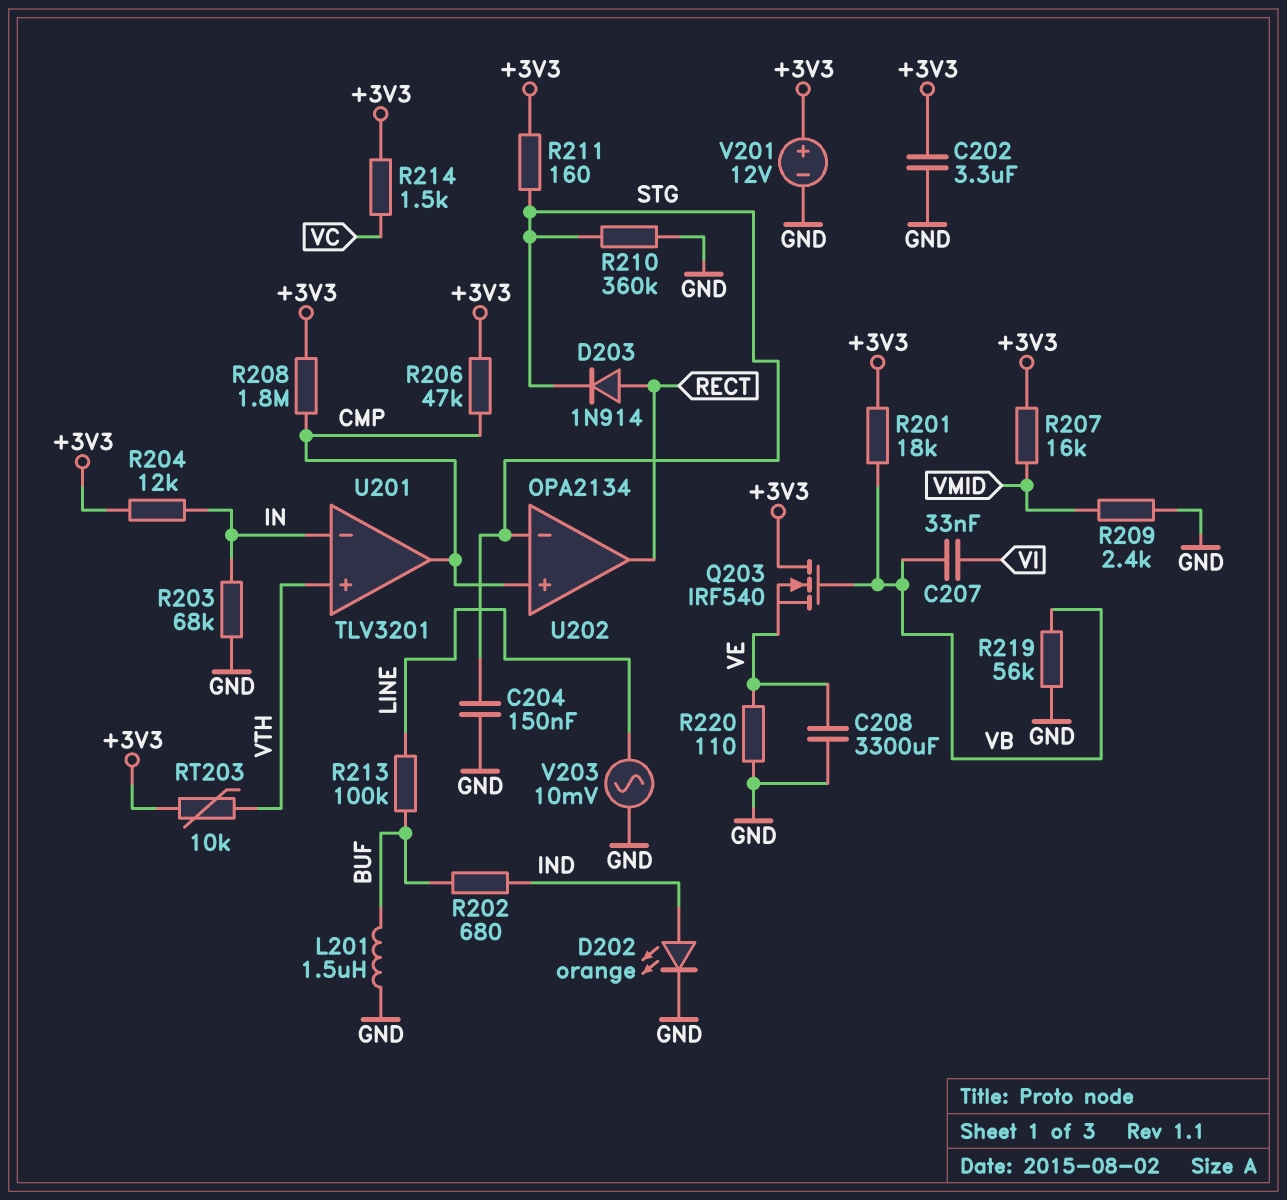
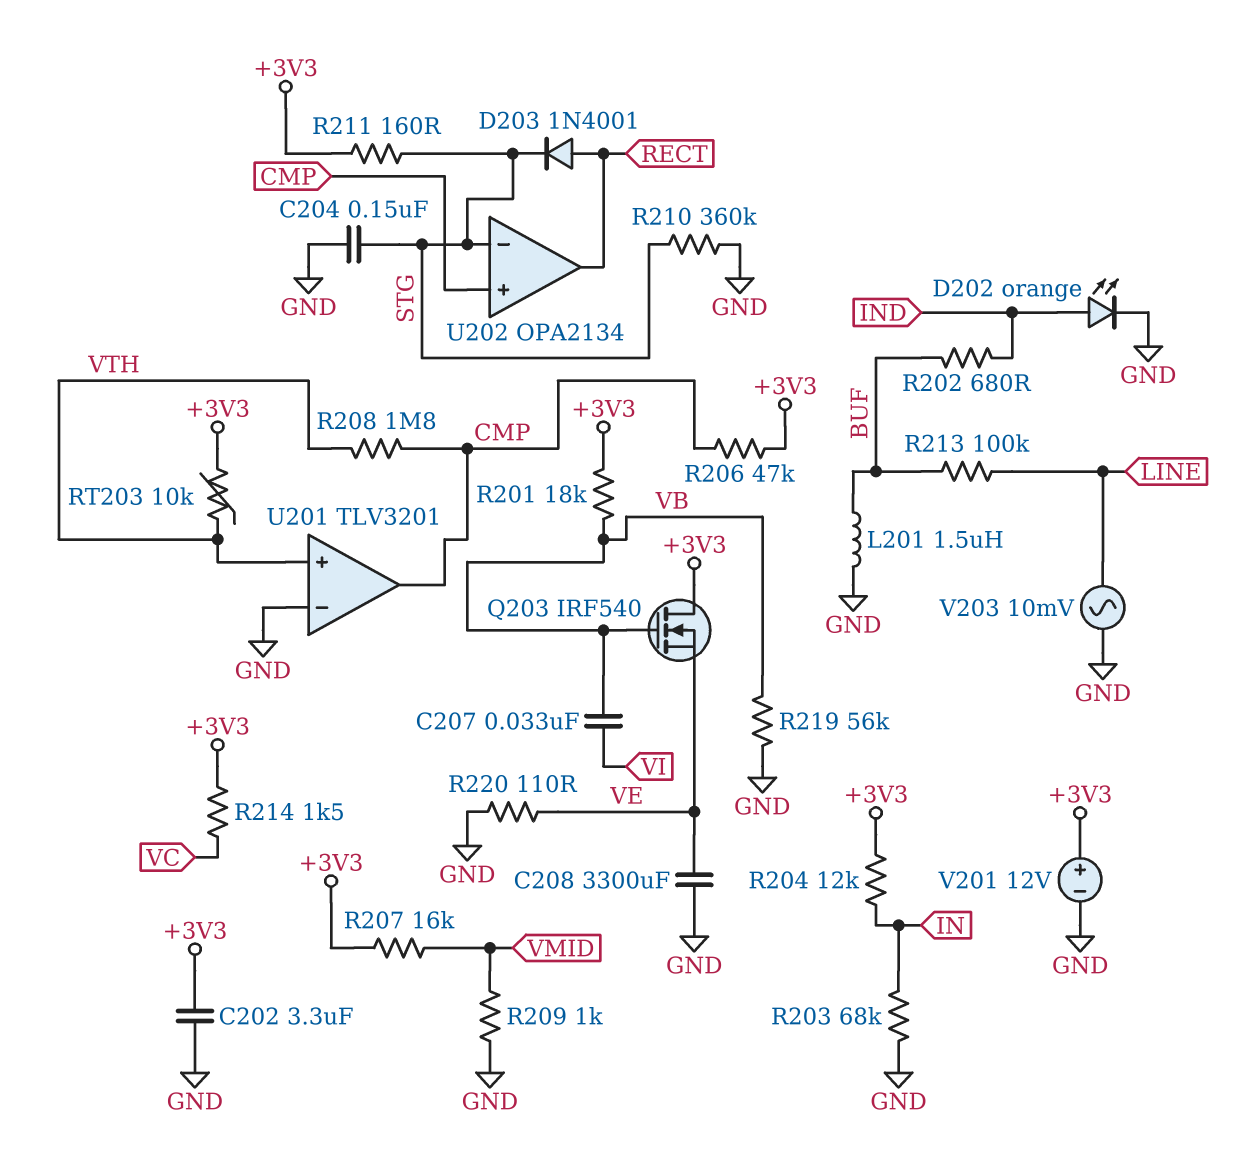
D203: diode 1N914 (A RECT, K STG) -> diode 1N4001 (A RECT, K STG)
R208: 1.8M (+3V3, CMP) -> 1.8M (CMP, VTH)
R209: 2.4k (GND, VMID) -> 1k (GND, VMID)
U201 pin in-: IN -> GND

